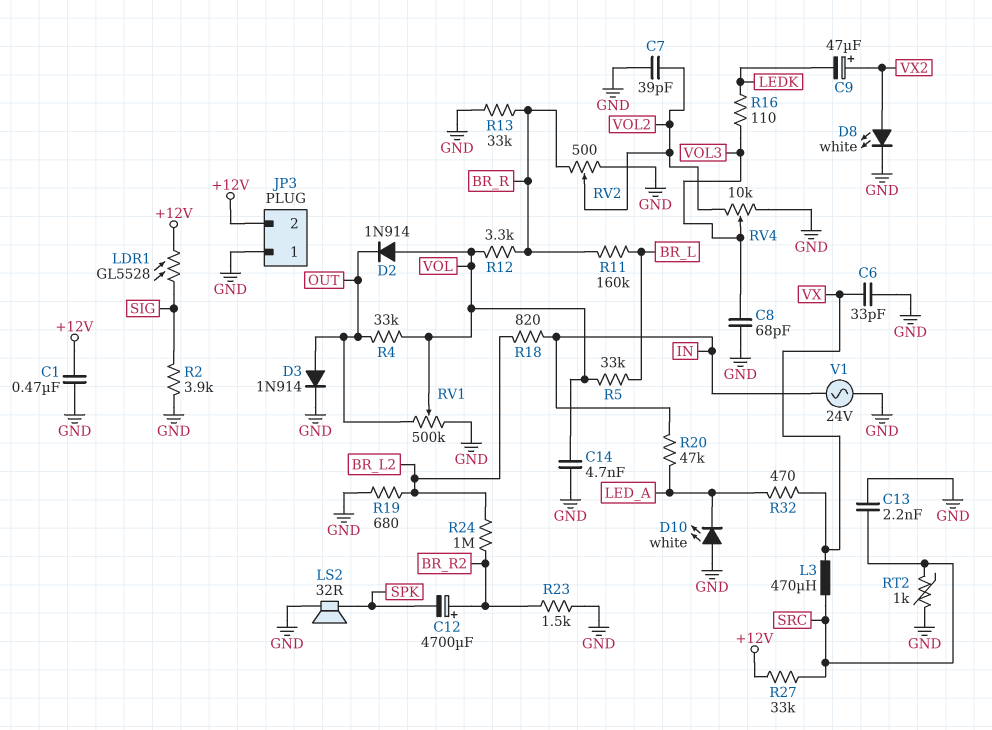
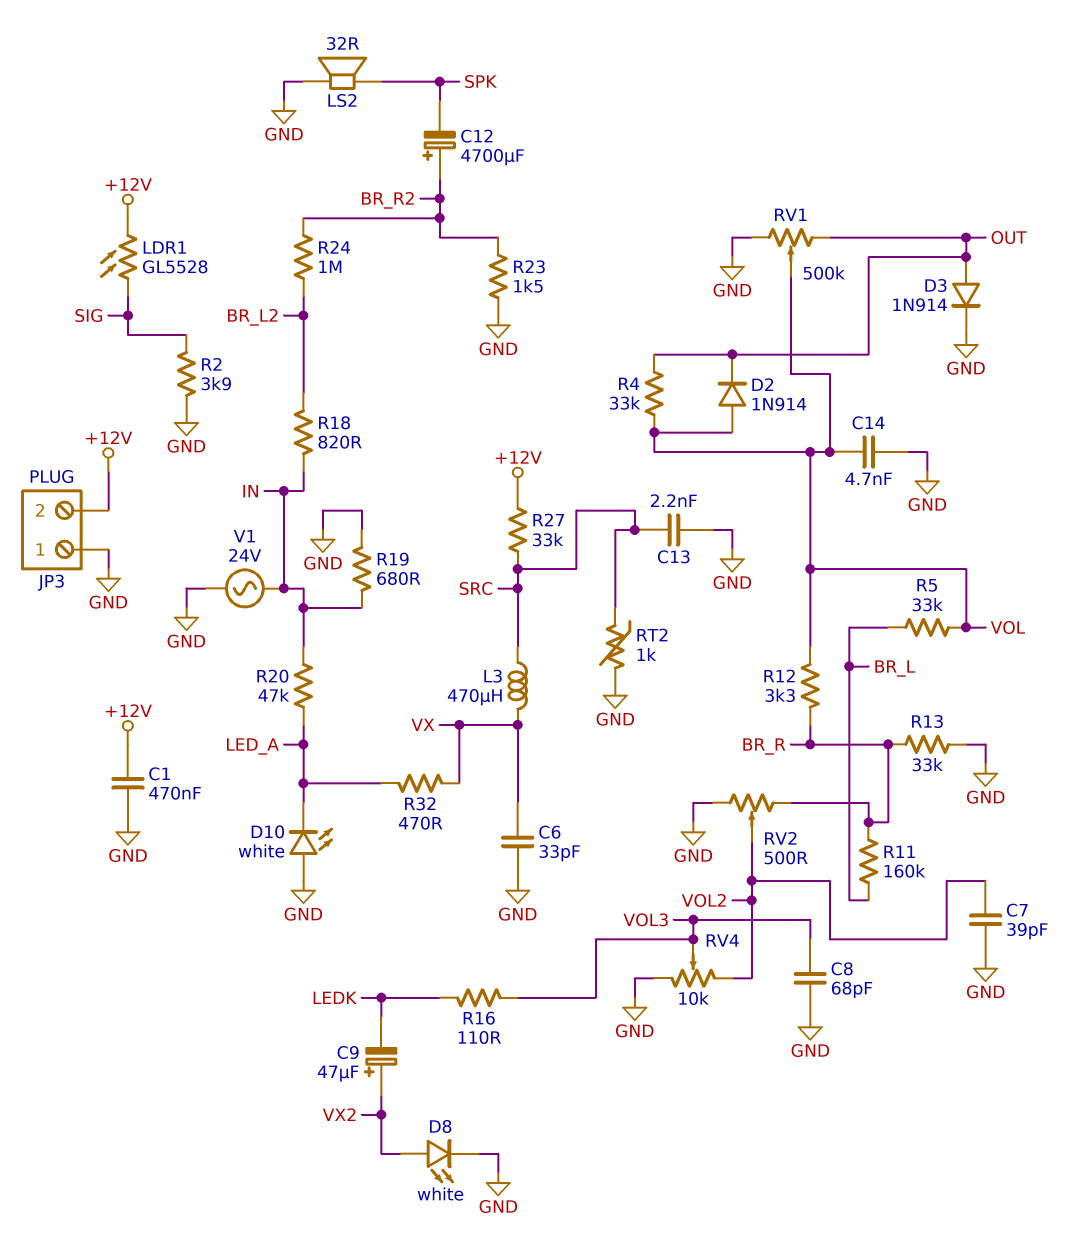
R19: 680 (BR_L2, GND) -> 680 (GND, IN)

